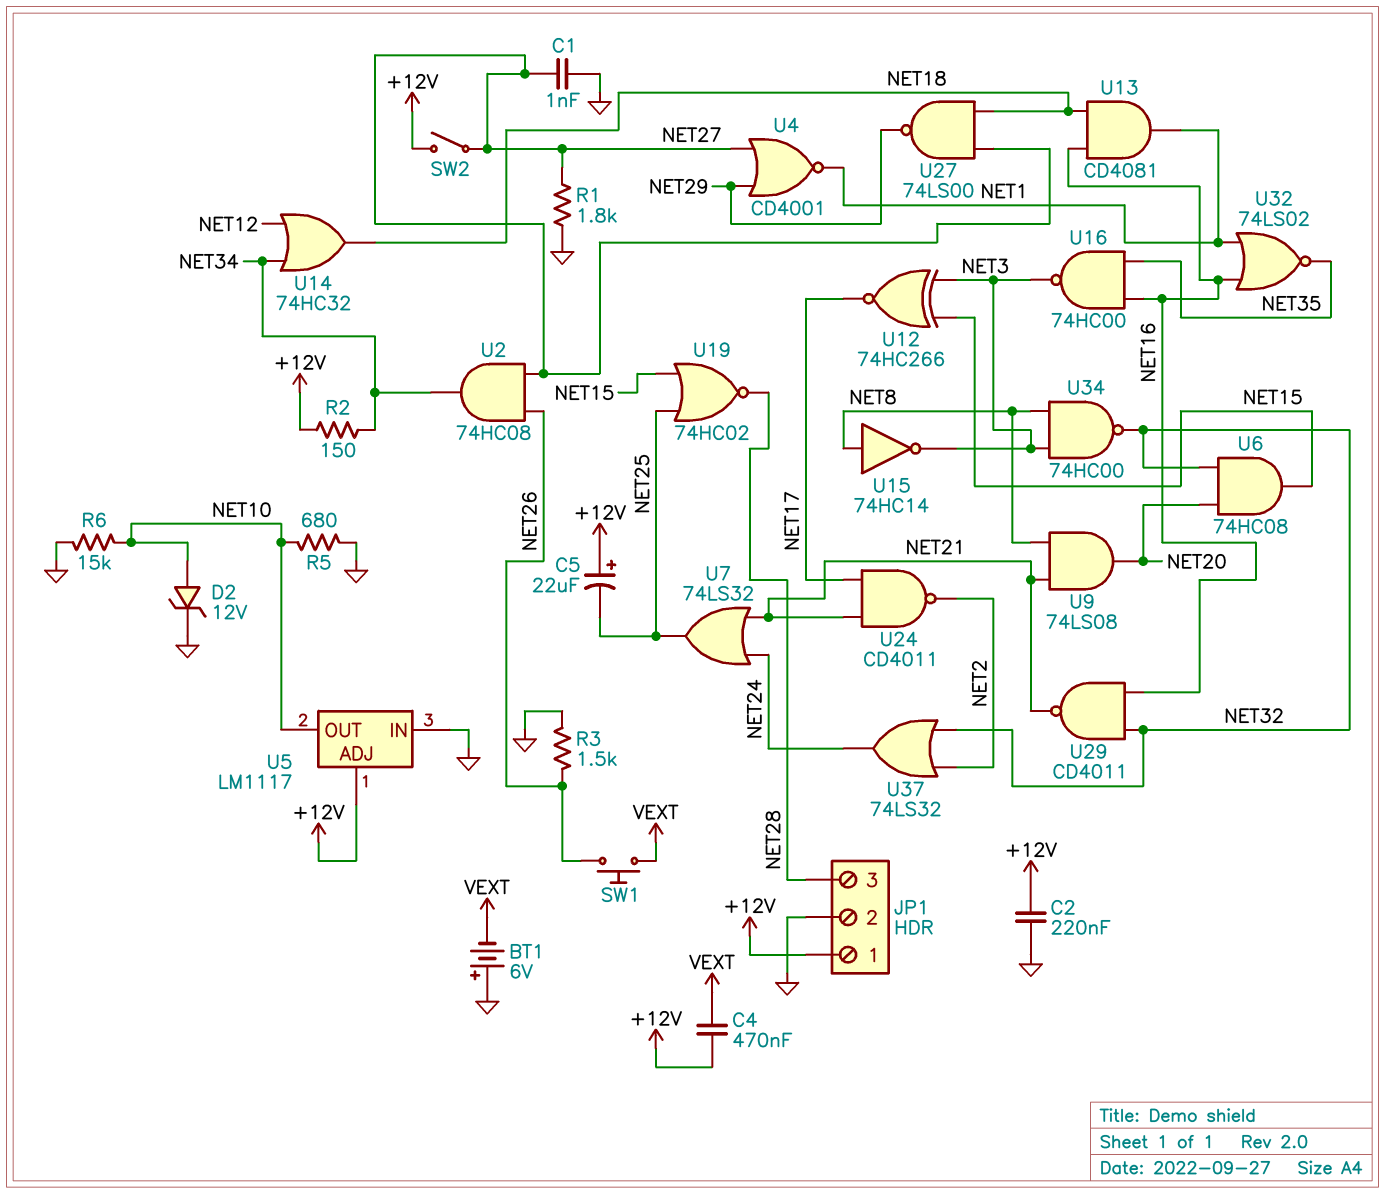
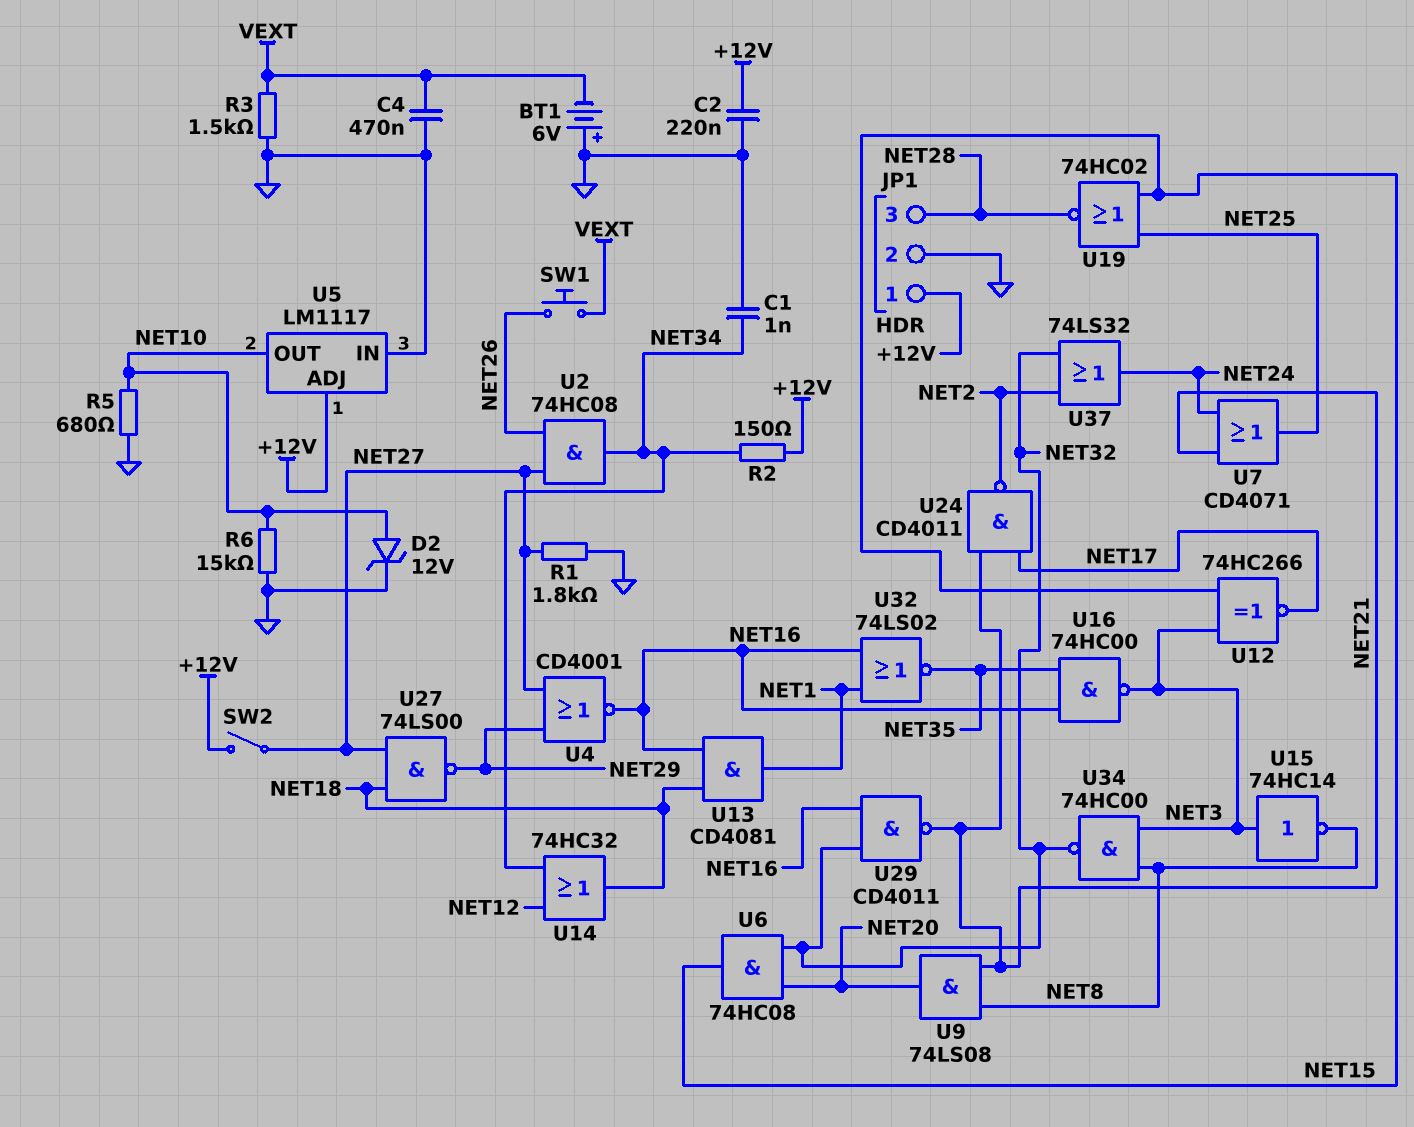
C1: 1nF (GND, NET27) -> 1nF (GND, NET34)
C4: 470nF (+12V, VEXT) -> 470nF (GND, VEXT)
C5: 22uF (plus +12V, minus NET25) -> none
R3: 1.5k (GND, NET26) -> 1.5k (GND, VEXT)
U4: NOR CD4001 (in NET27, in NET29, out NET1) -> NOR CD4001 (in NET27, in NET29, out NET16)
U7: OR 74LS32 (in NET21, in NET24, out NET25) -> OR CD4071 (in NET21, in NET24, out NET25)
U15: NOT 74HC14 (in NET8, out NET3) -> NOT 74HC14 (in NET3, out NET8)

